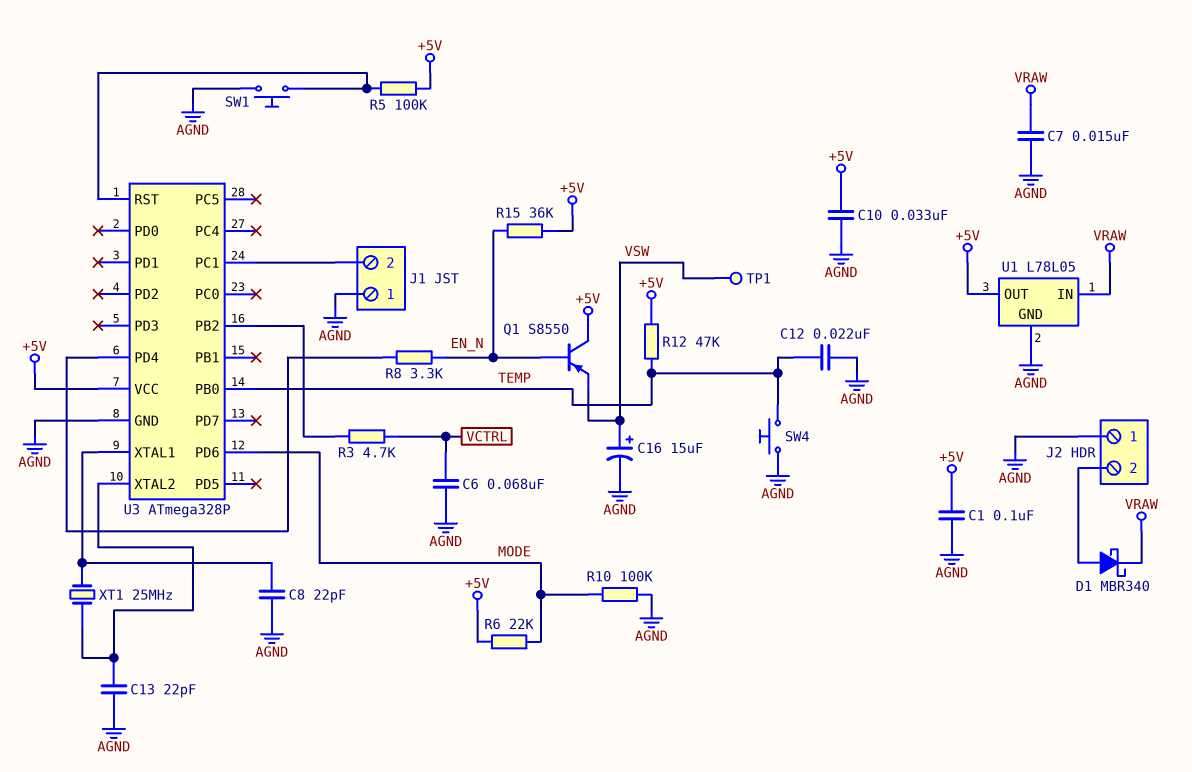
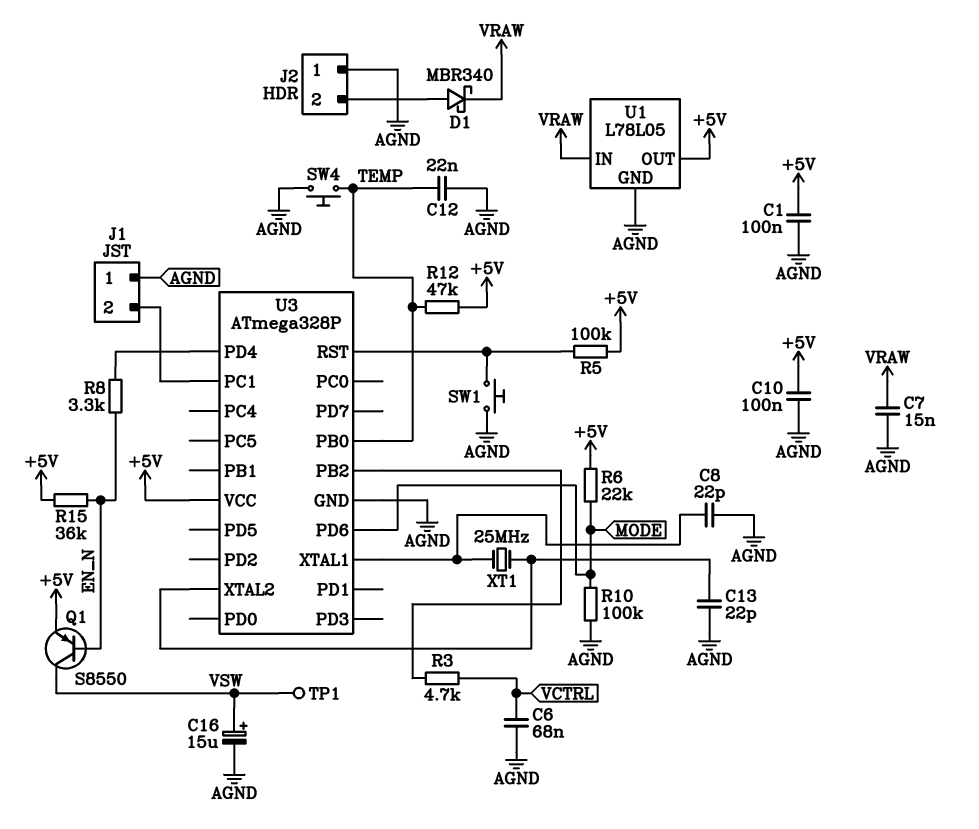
C10: 33nF (+5V, AGND) -> 100nF (+5V, AGND)
Q1: PNP S8550 (B EN_N, C +5V, E VSW) -> PNP S8550 (B EN_N, C VSW, E +5V)

